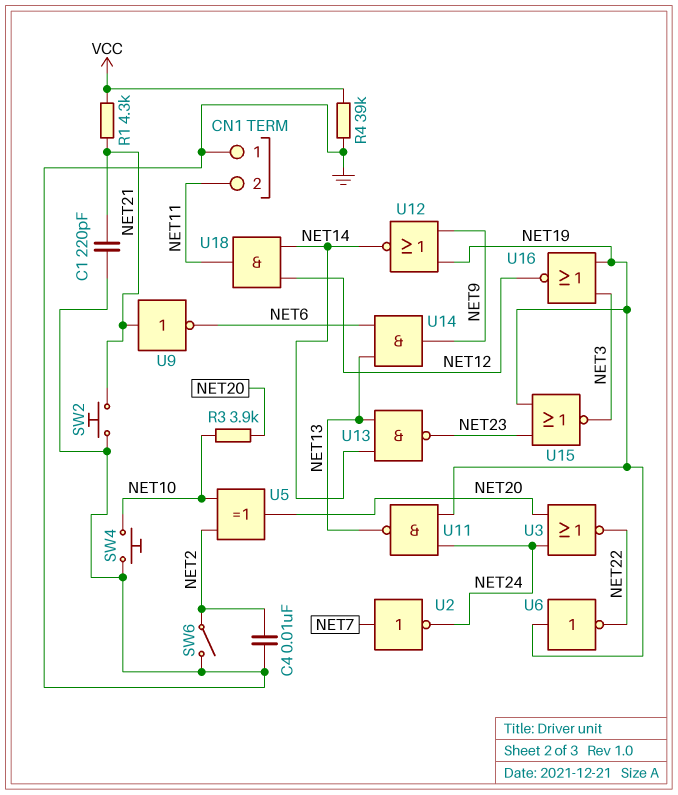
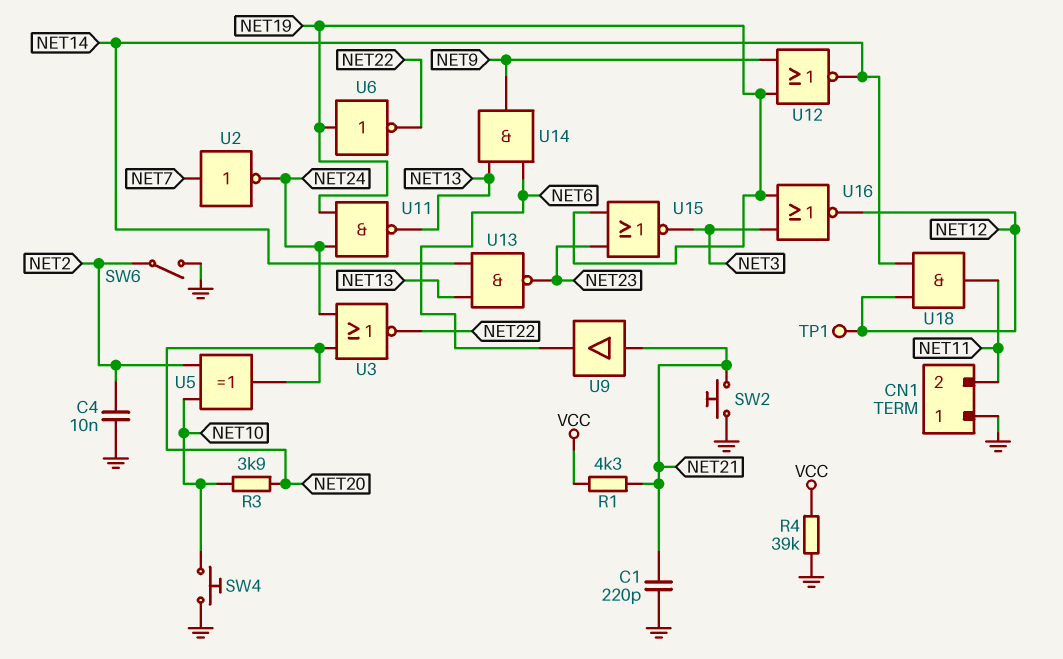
TP1: none -> test point (NET12)
U9: NOT (in NET21, out NET6) -> buffer (in NET21, out NET6)

